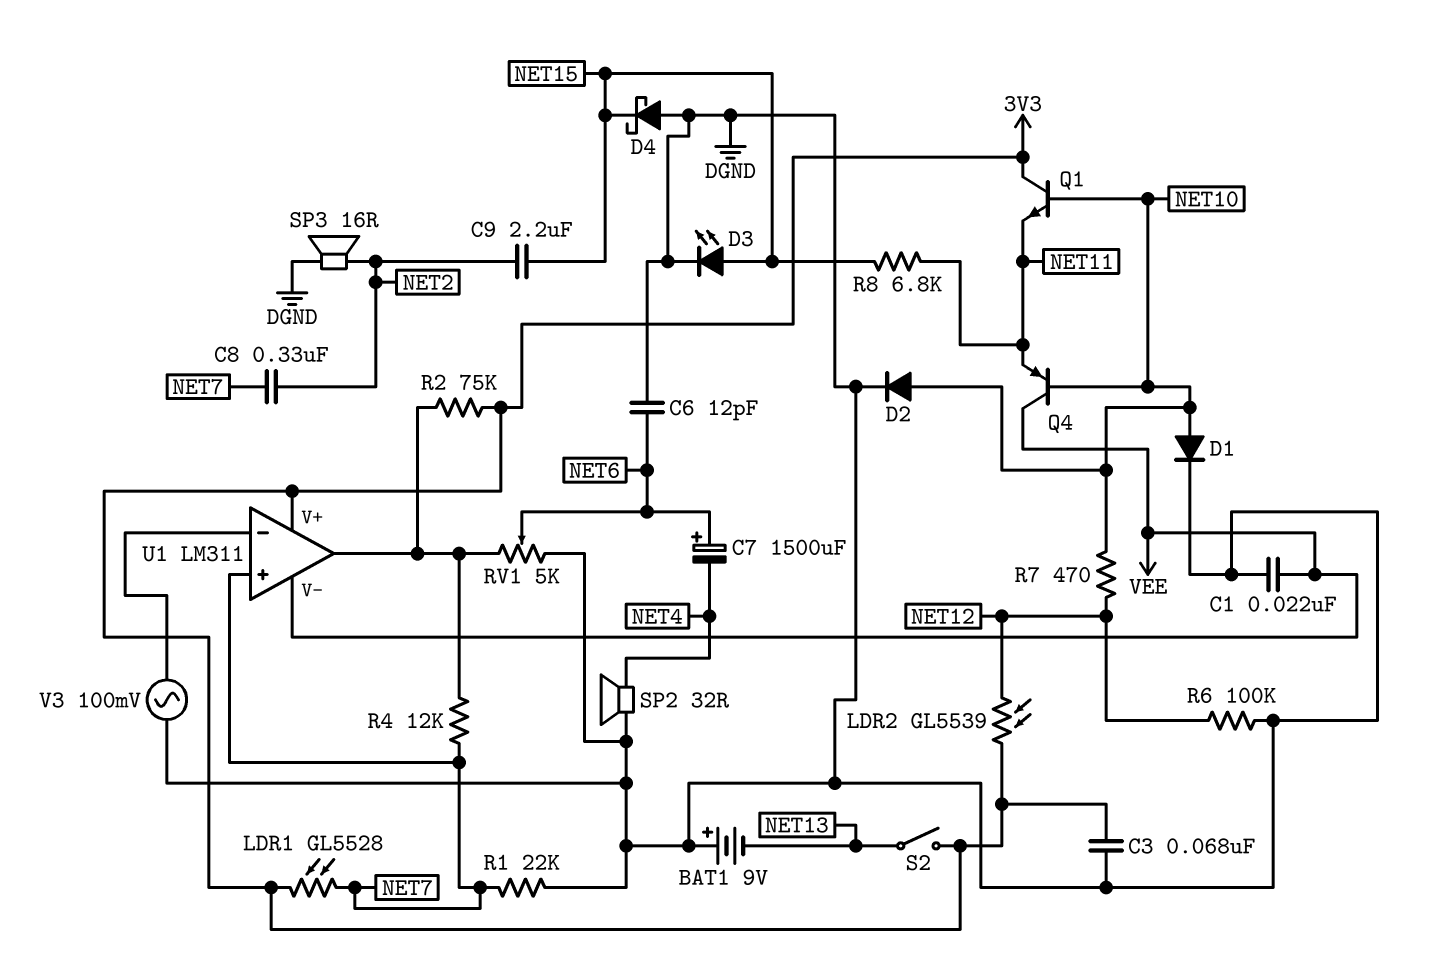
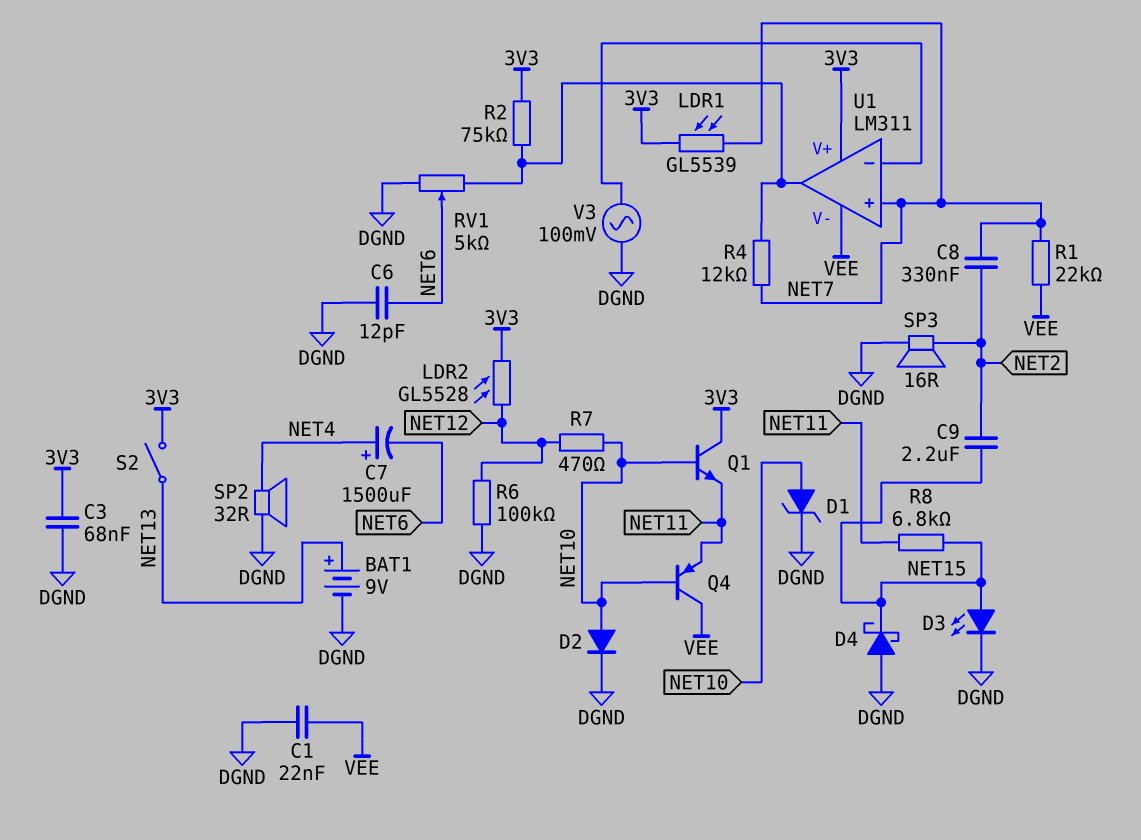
BAT1: 9V (plus DGND, minus NET13) -> 9V (plus NET13, minus DGND)
C7: 1500uF (plus NET6, minus NET4) -> 1500uF (plus NET4, minus NET6)
D1: diode (A NET10, K DGND) -> zener (A NET10, K DGND)
LDR1: GL5528 (3V3, NET7) -> GL5539 (3V3, NET7)
LDR2: GL5539 (3V3, NET12) -> GL5528 (3V3, NET12)
R1: 22k (DGND, NET7) -> 22k (NET7, VEE)

